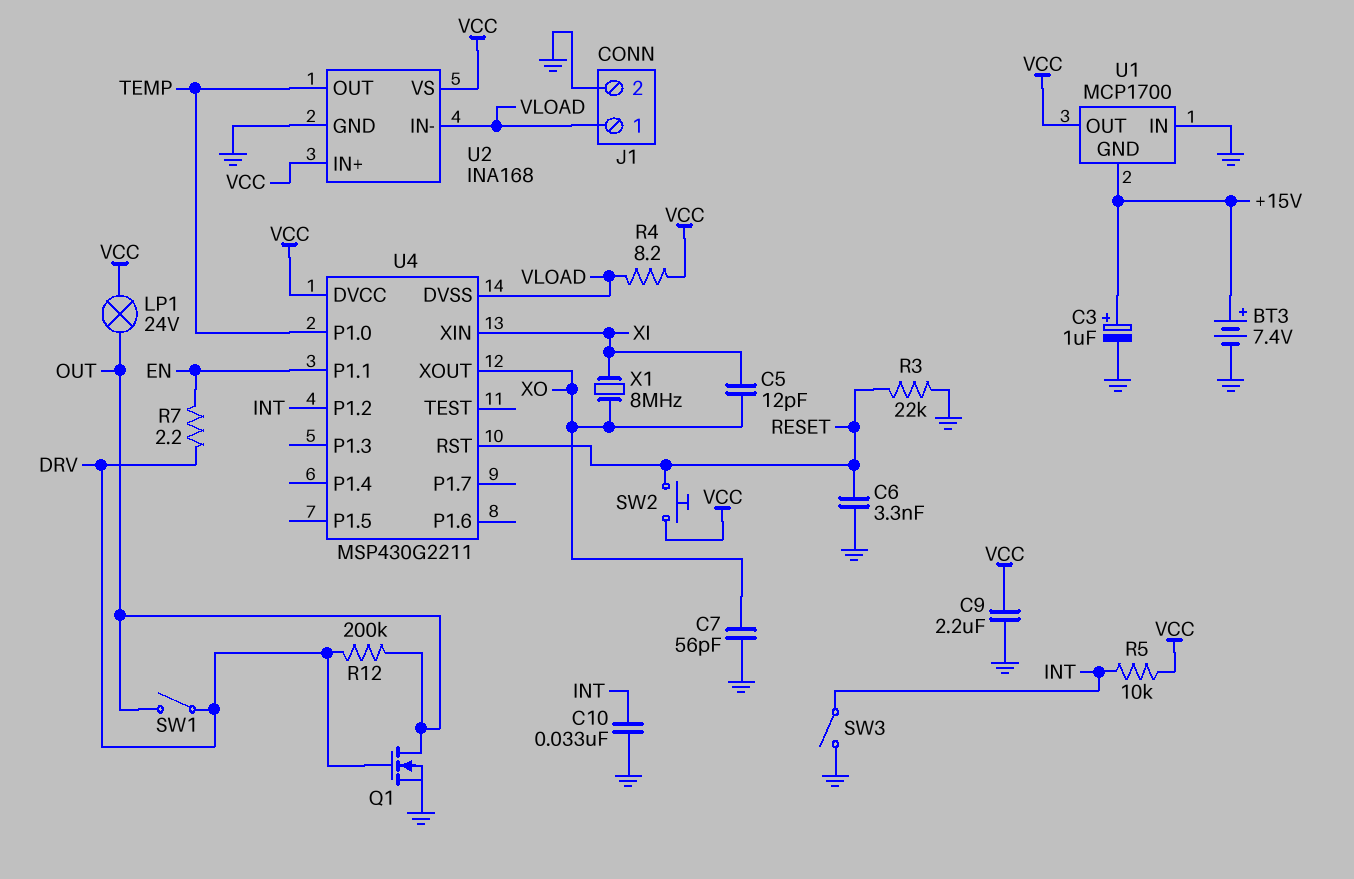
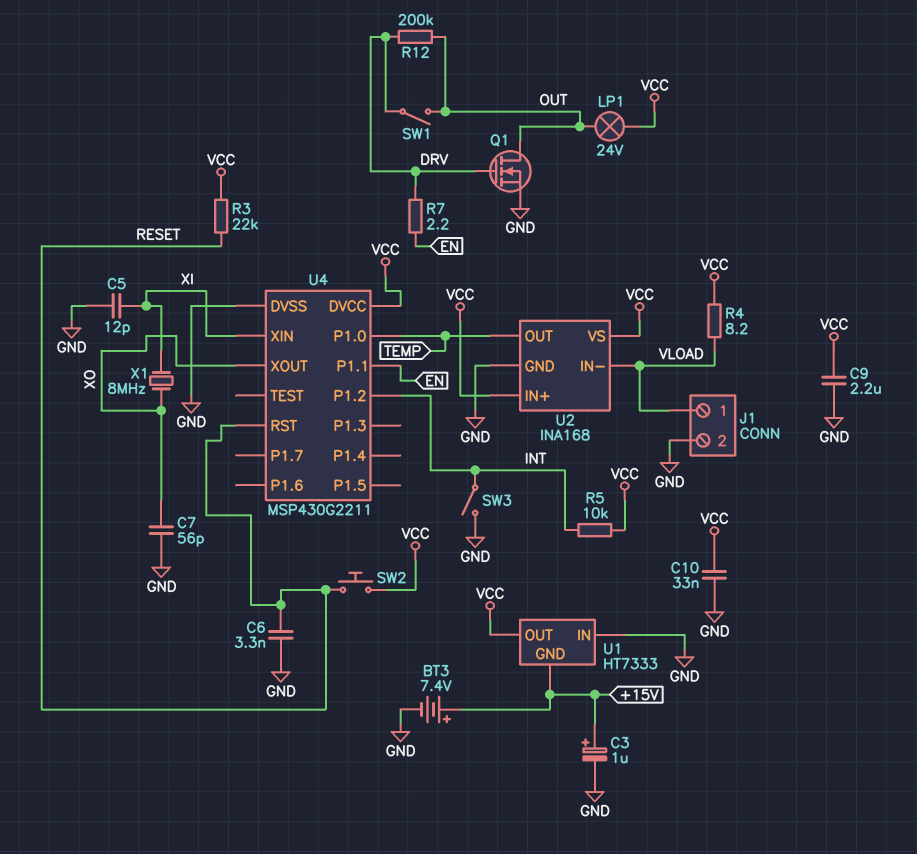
C5: 12pF (XI, XO) -> 12pF (GND, XI)
C10: 33nF (GND, INT) -> 33nF (GND, VCC)
R3: 22k (GND, RESET) -> 22k (RESET, VCC)
U1: MCP1700 -> HT7333
U4 pin DVSS: VLOAD -> GND

